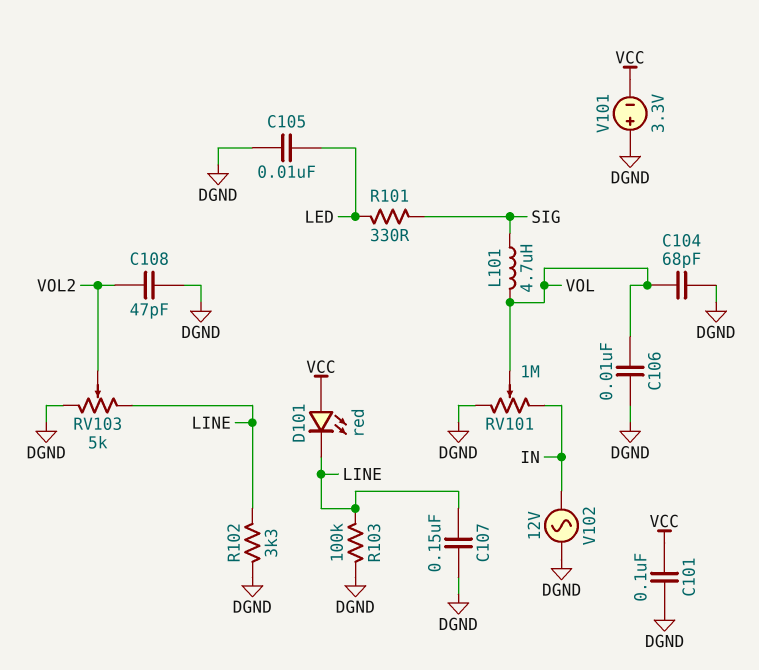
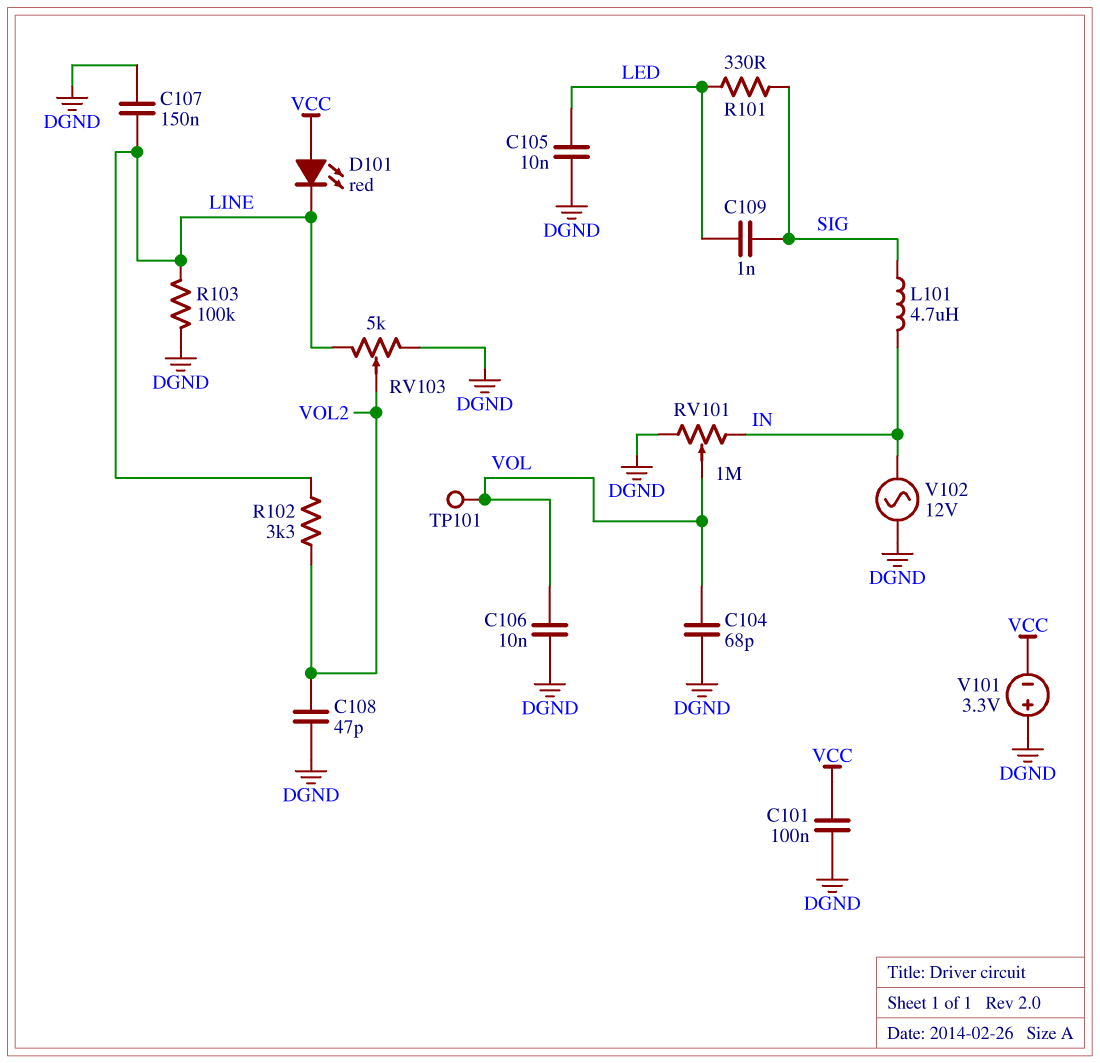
C109: none -> 1nF (LED, SIG)
L101: 4.7uH (SIG, VOL) -> 4.7uH (IN, SIG)
R102: 3.3k (DGND, LINE) -> 3.3k (LINE, VOL2)
TP101: none -> test point (VOL)

